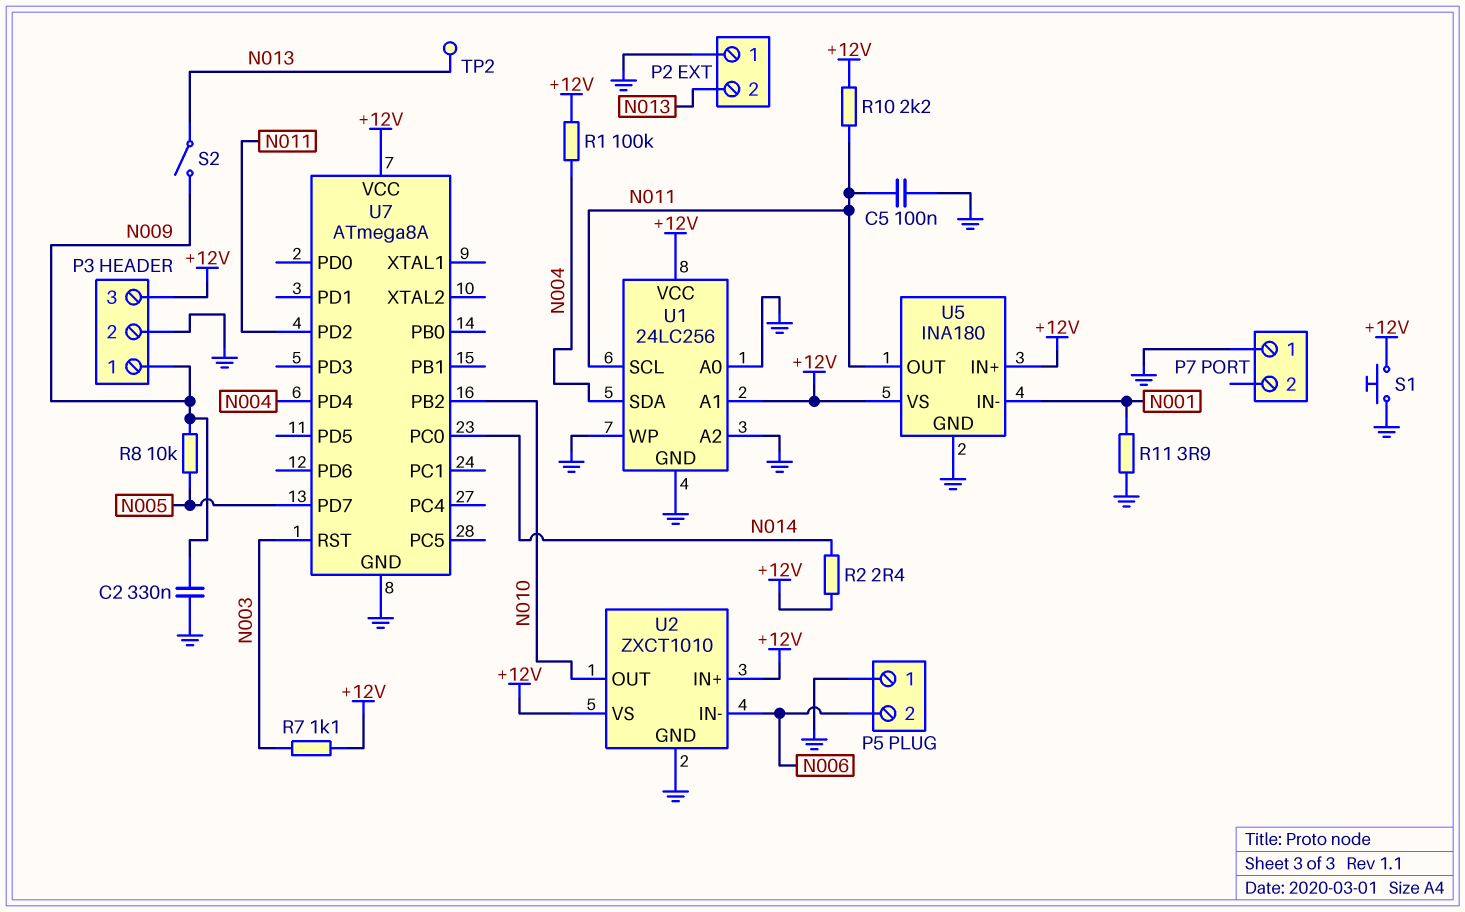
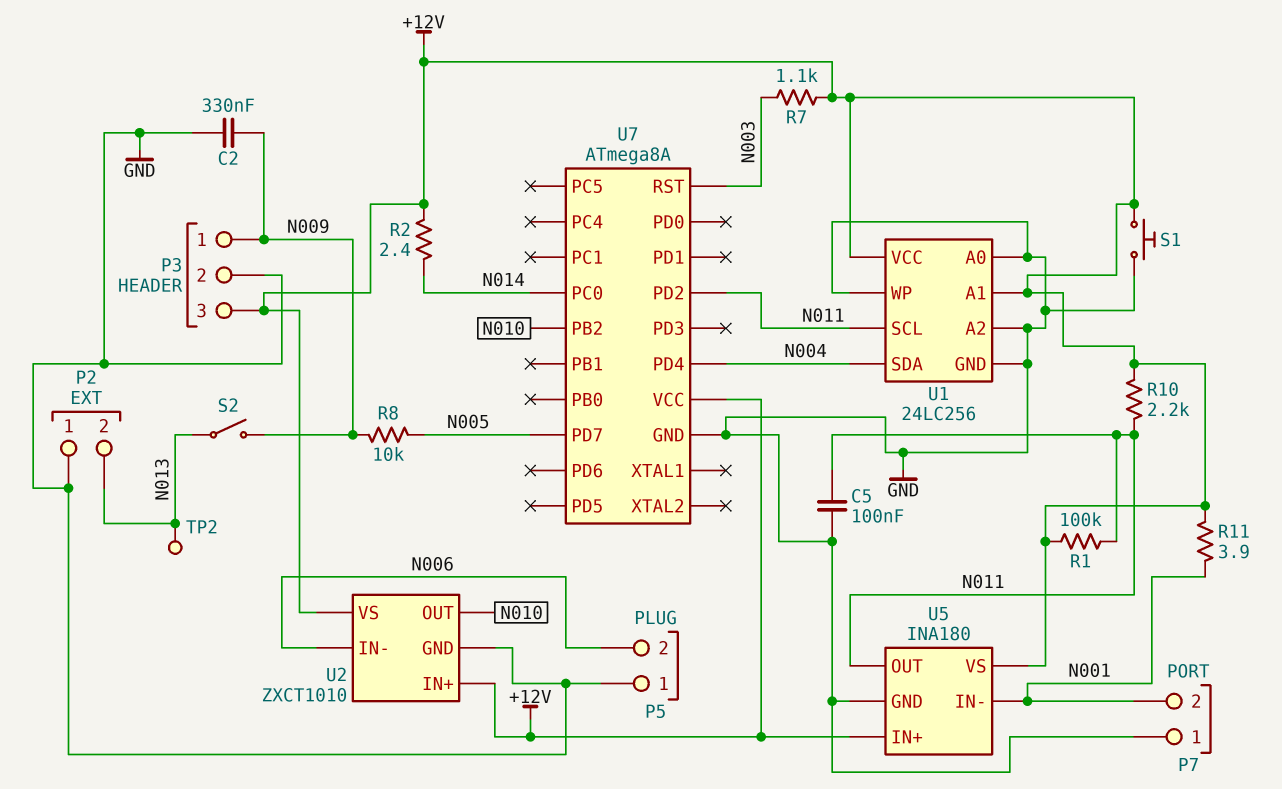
P7 pin 2: none -> N001
R1: 100k (+12V, N004) -> 100k (+12V, N011)
R11: 3.9 (GND, N001) -> 3.9 (+12V, N001)

